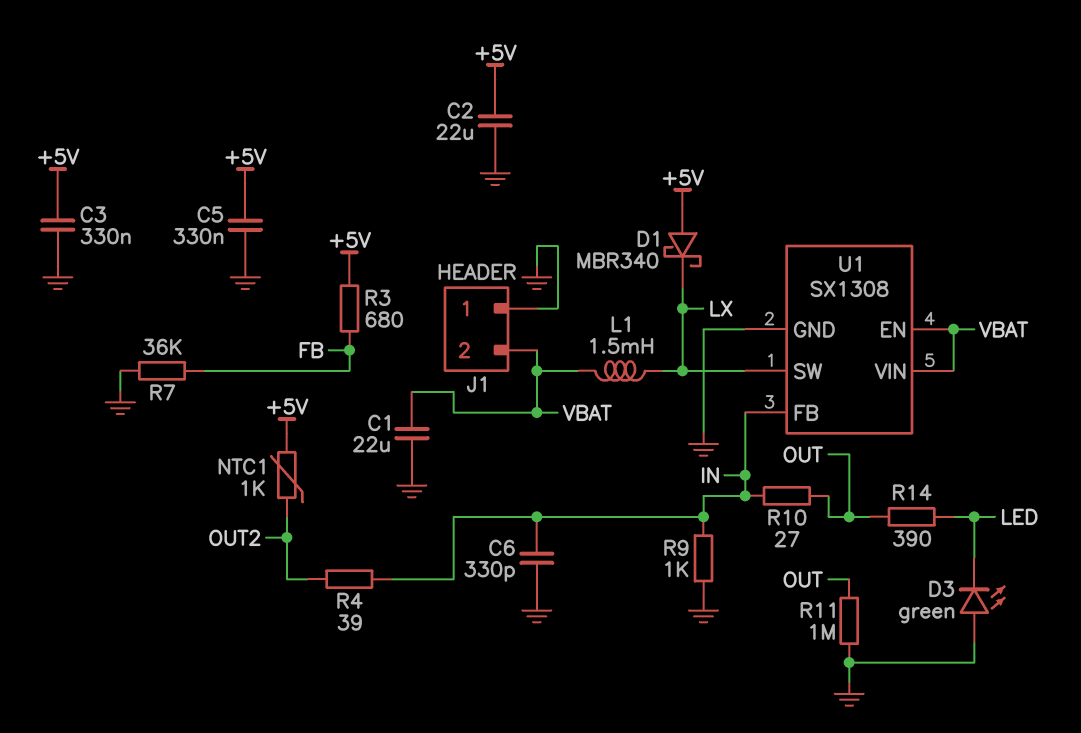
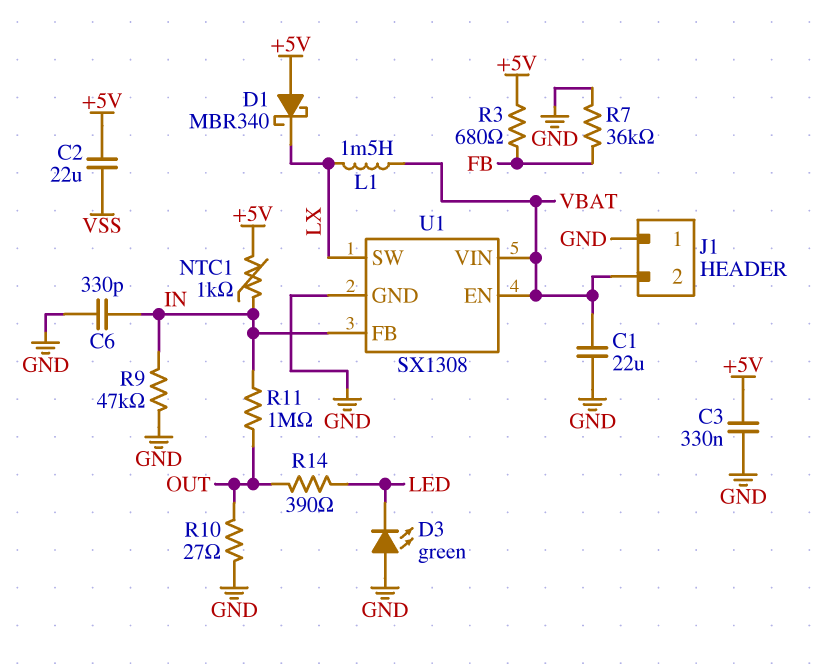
C2: 22uF (+5V, GND) -> 22uF (+5V, VSS)
C5: 330nF (+5V, GND) -> none
NTC1: 1k (+5V, OUT2) -> 1k (+5V, IN)
R4: 39 (IN, OUT2) -> none
R9: 1k (GND, IN) -> 47k (GND, IN)
R10: 27 (IN, OUT) -> 27 (GND, OUT)
R11: 1M (GND, OUT) -> 1M (IN, OUT)

